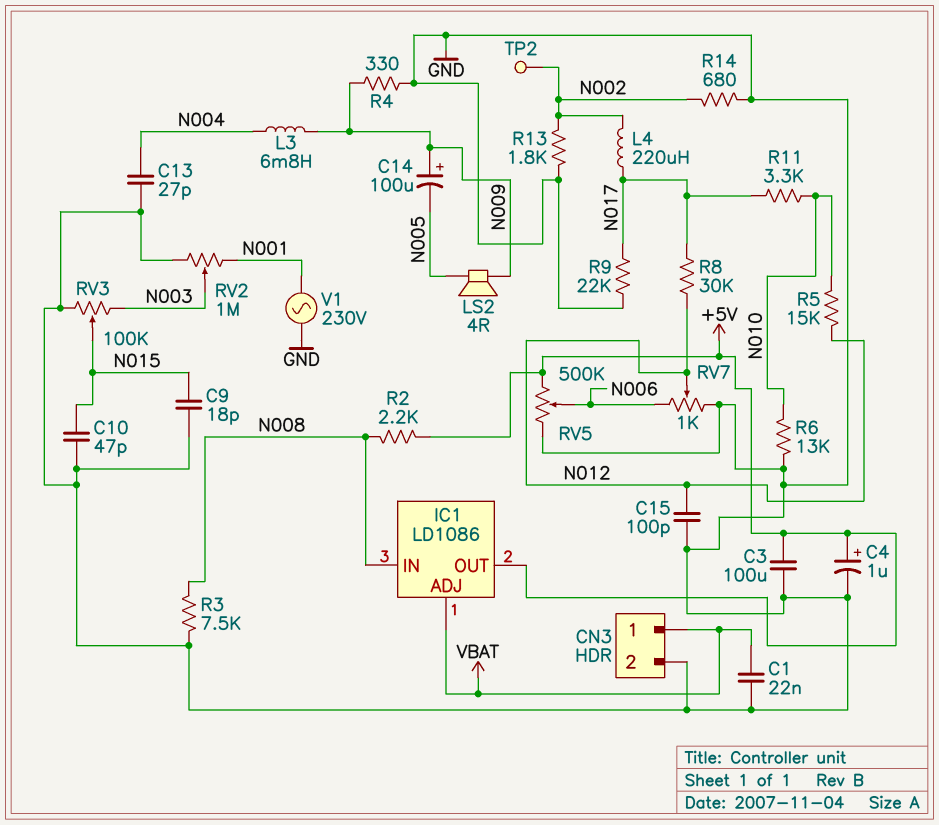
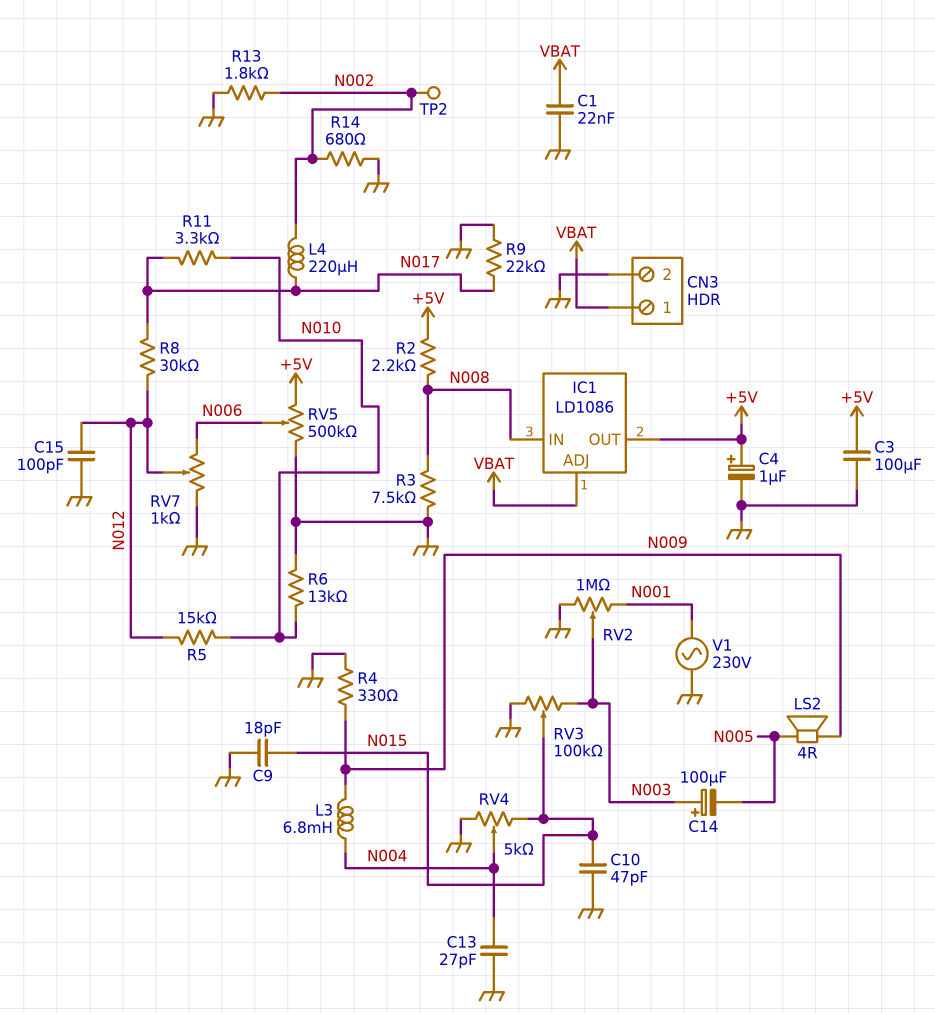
C14: 100uF (plus N009, minus N005) -> 100uF (plus N003, minus N005)
RV4: none -> 5k (GND, N015, wiper N004)

